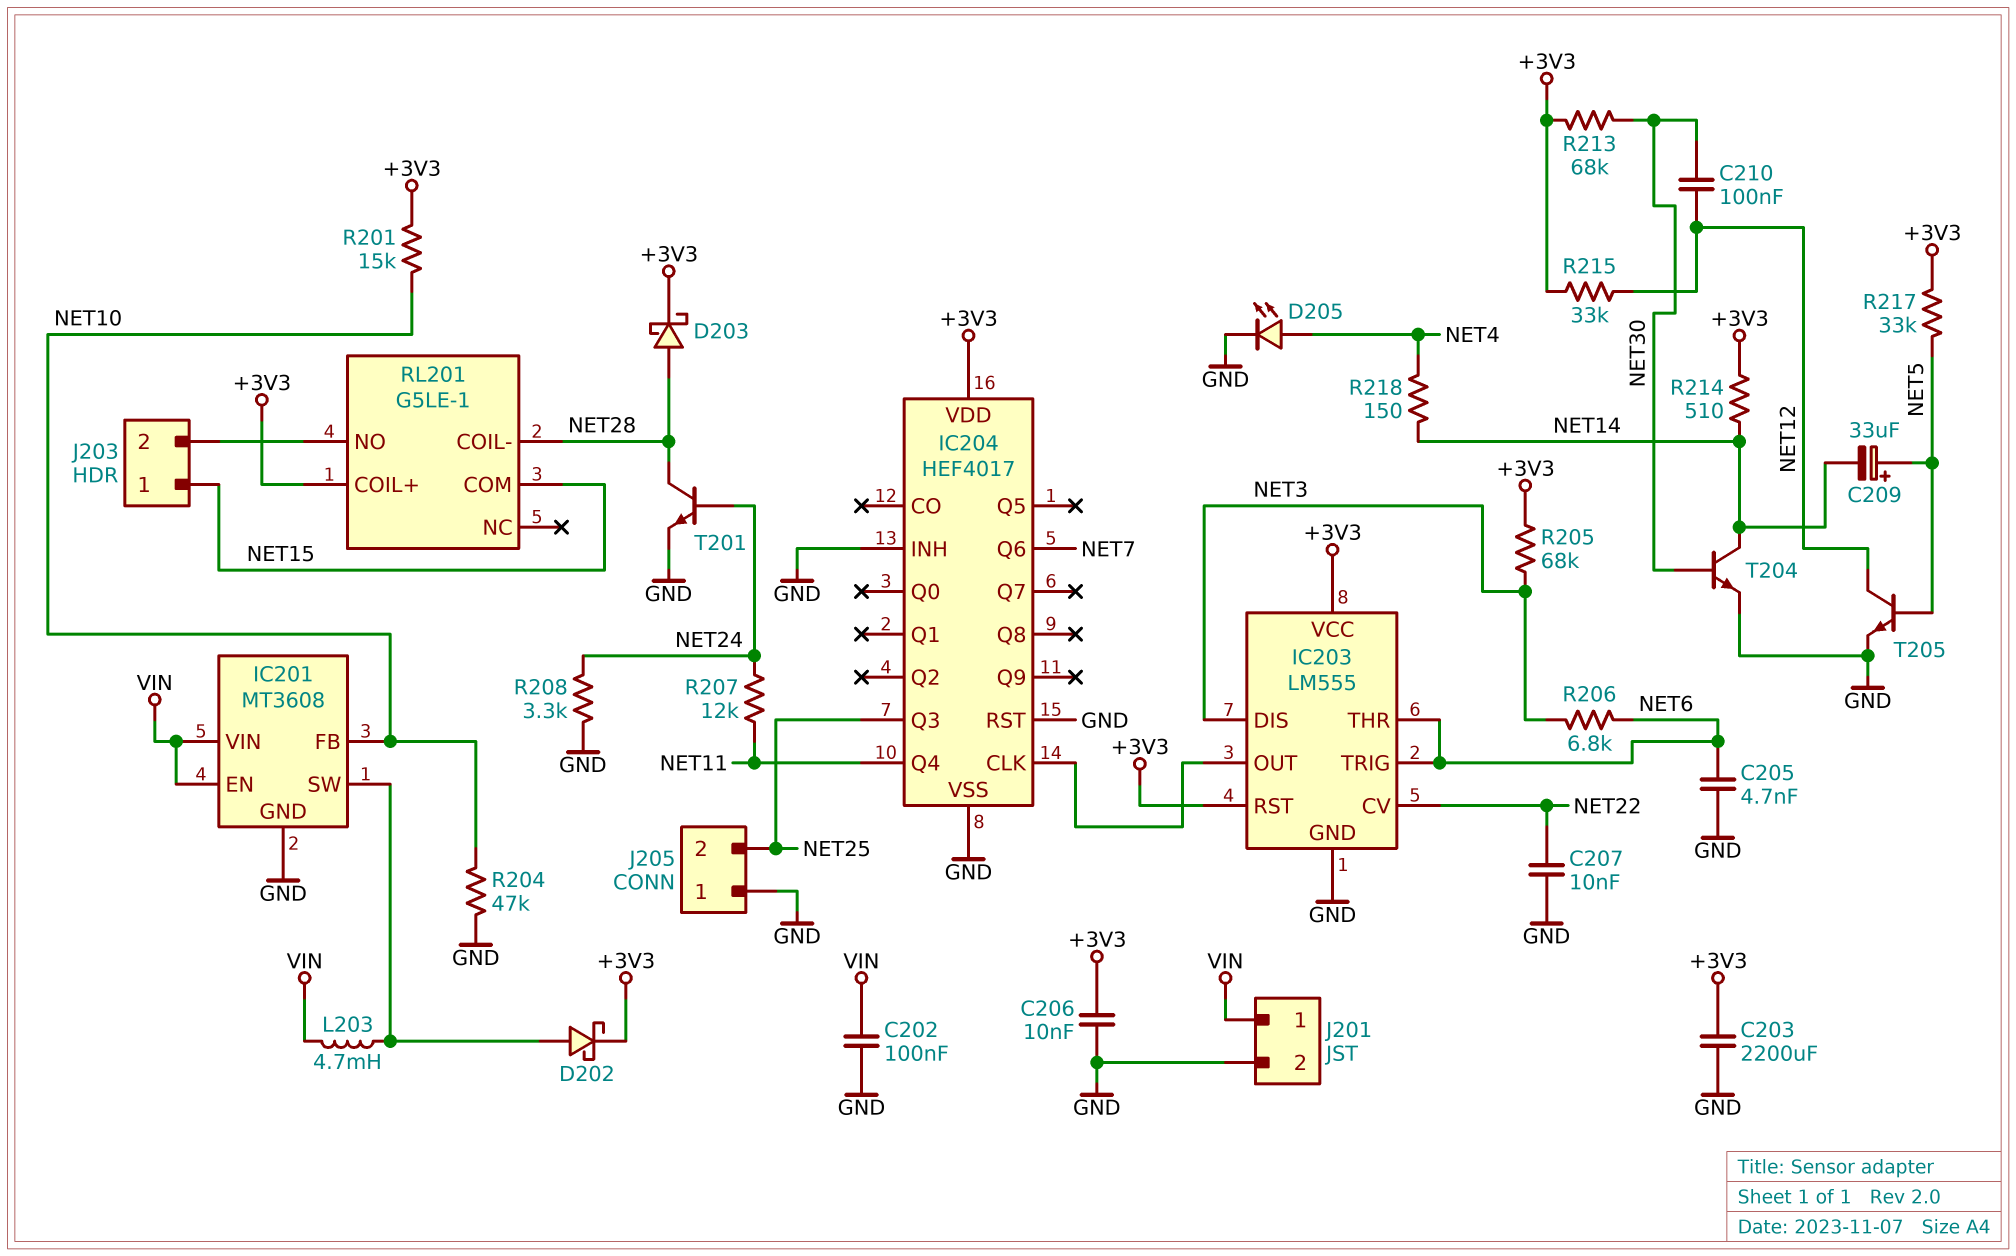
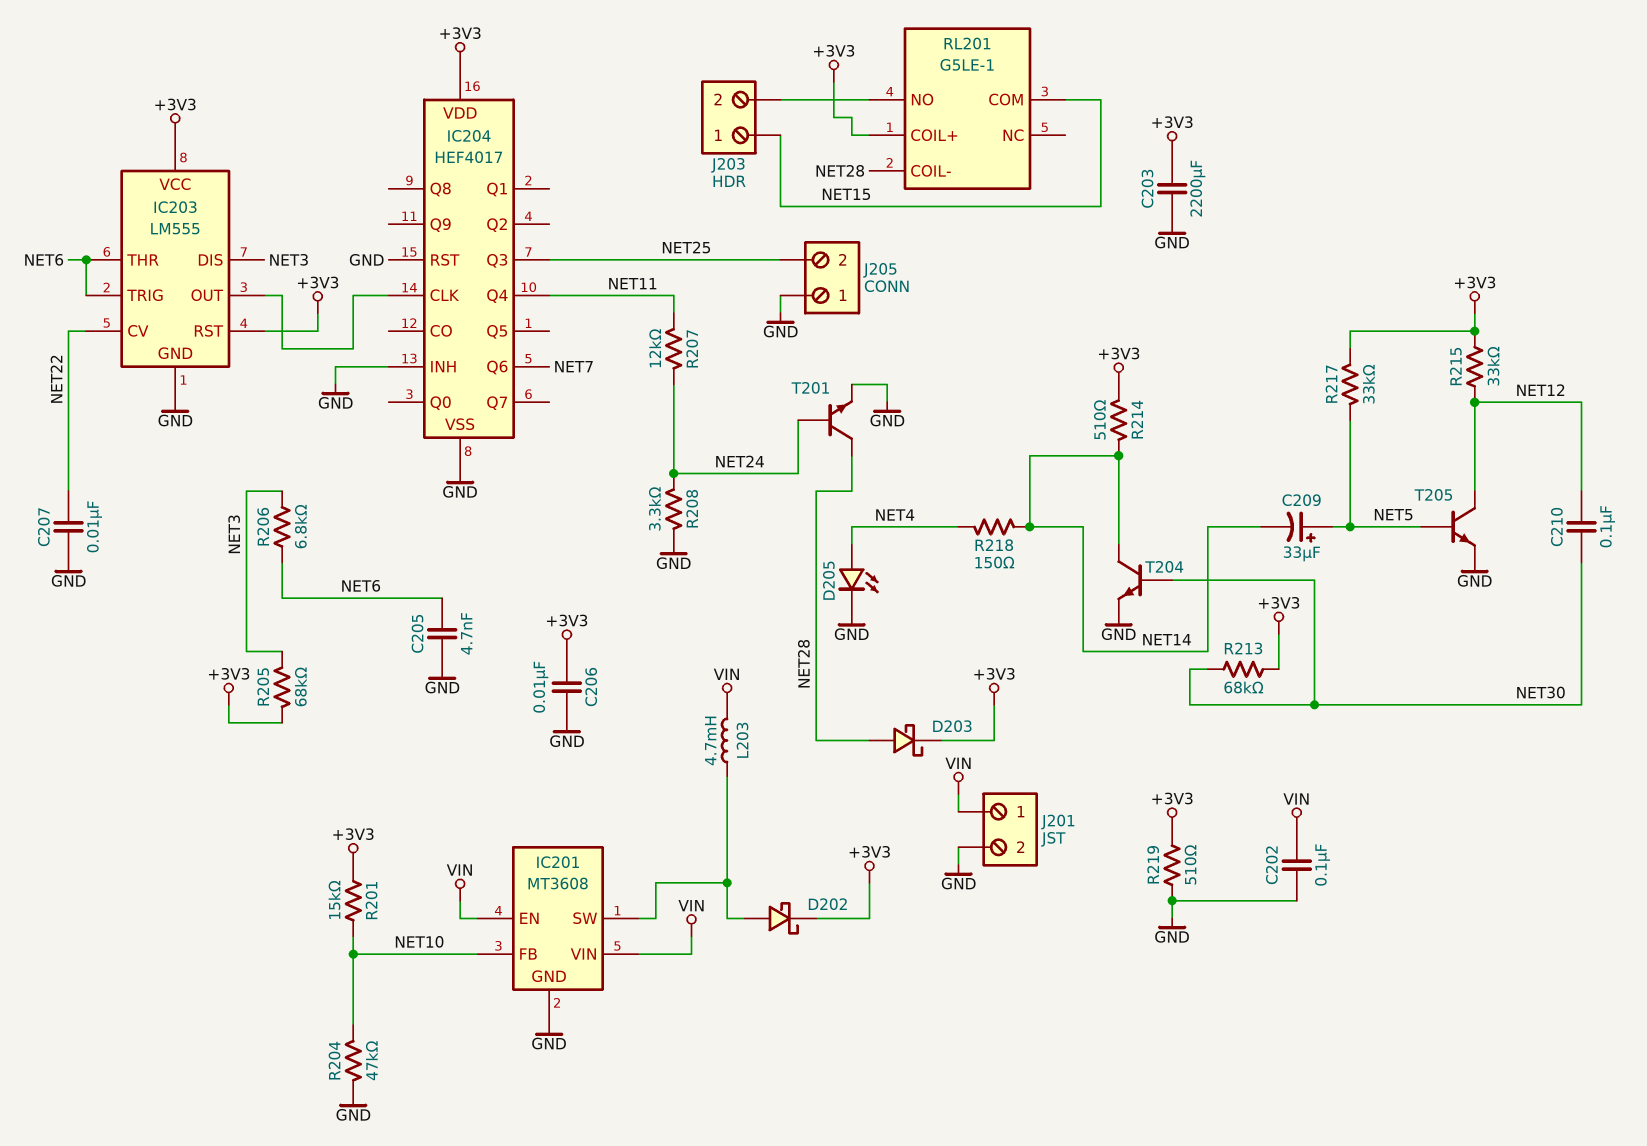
R219: none -> 510 (+3V3, GND)

